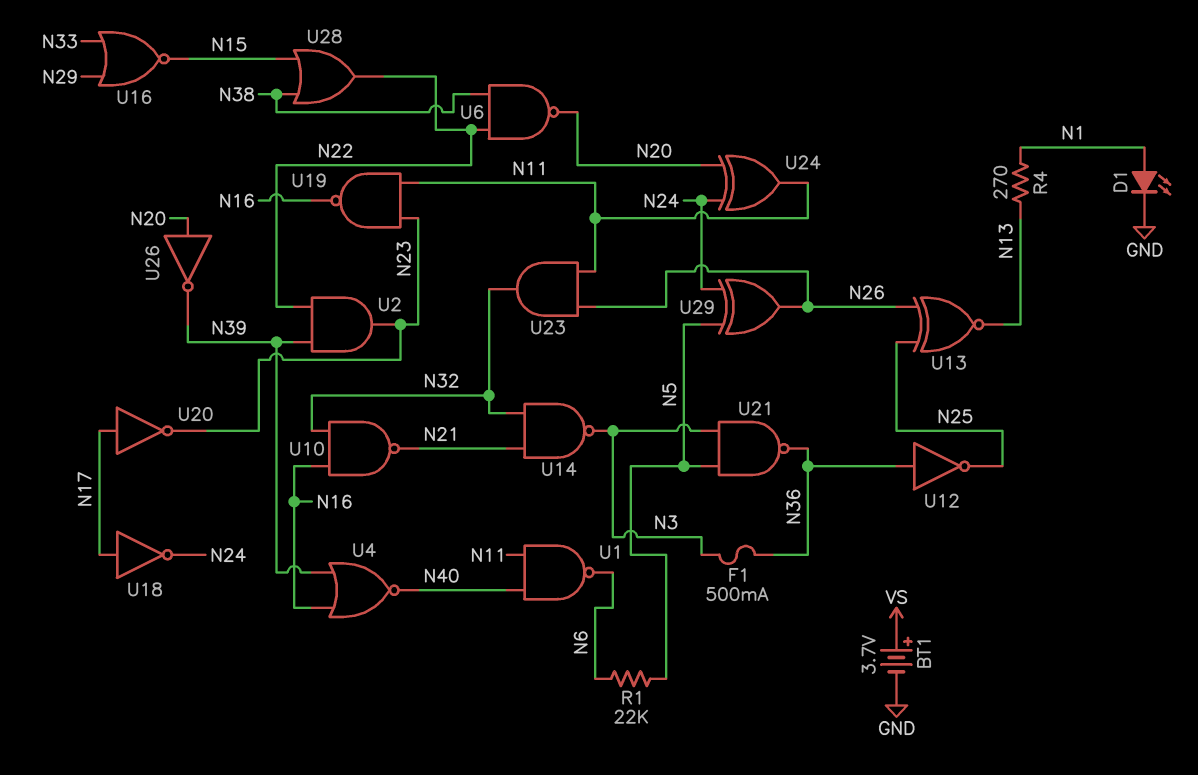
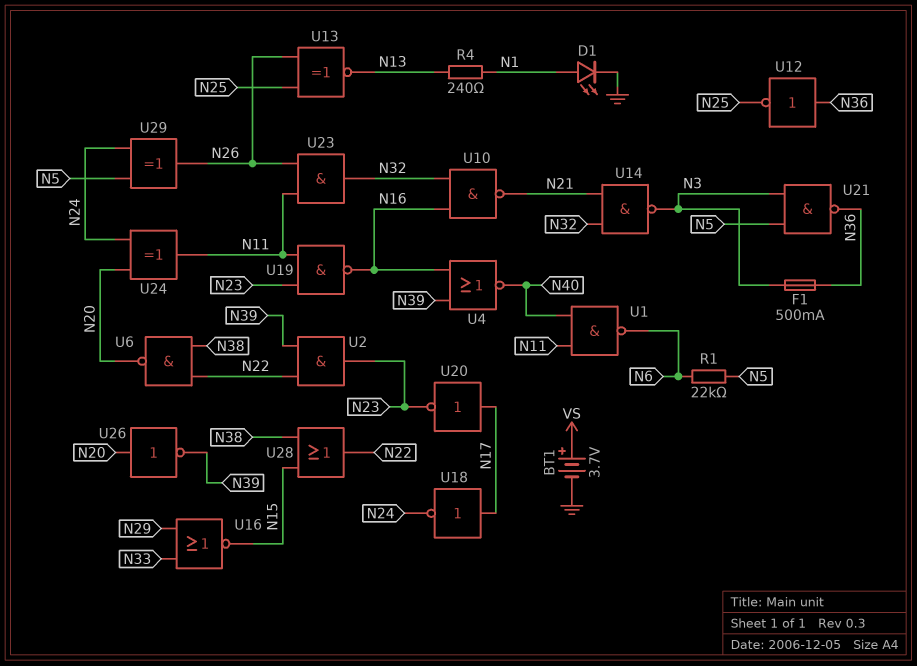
R4: 270 (N1, N13) -> 240 (N1, N13)

